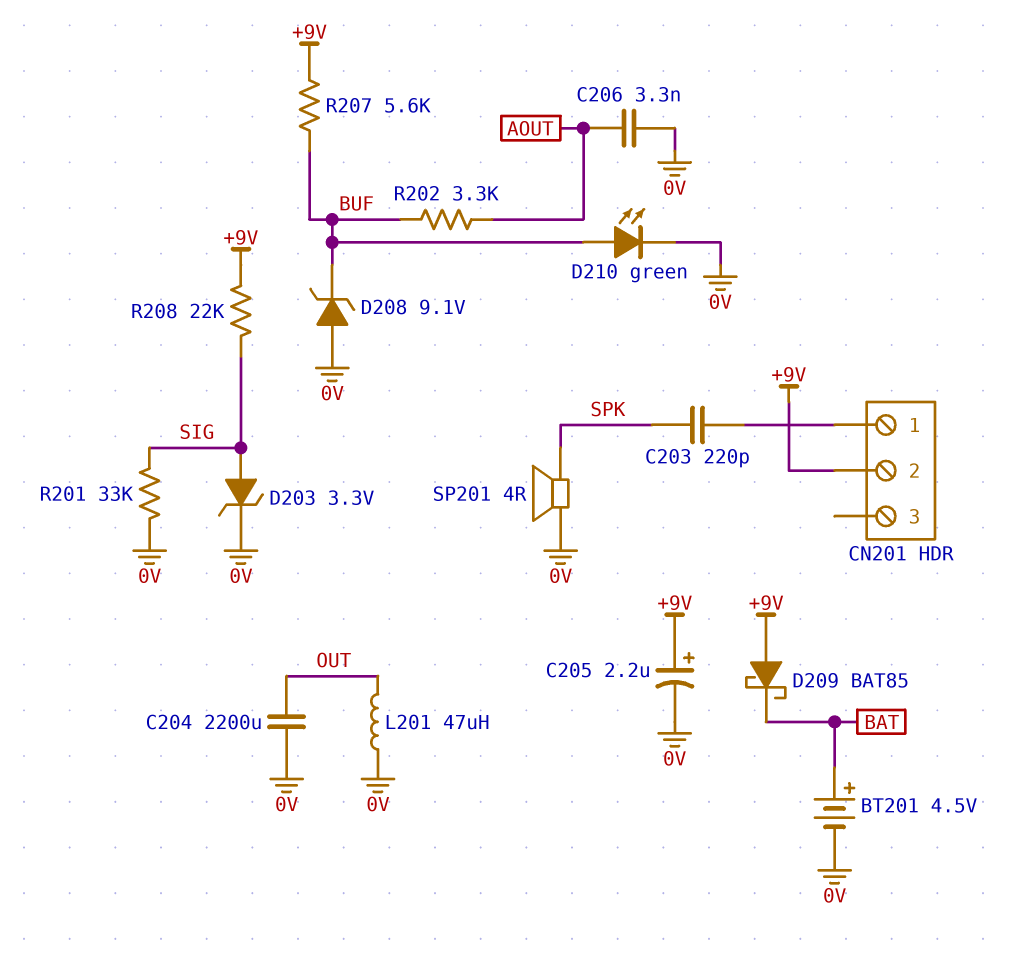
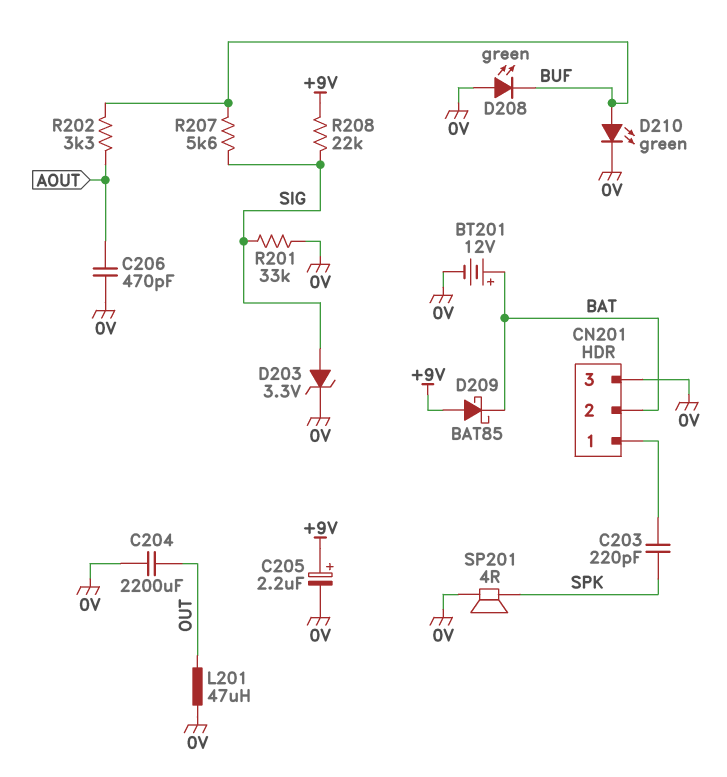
BT201: 4.5V (plus BAT, minus 0V) -> 12V (plus BAT, minus 0V)
C206: 3.3nF (0V, AOUT) -> 470pF (0V, AOUT)
CN201 pin 2: +9V -> BAT
CN201 pin 3: none -> 0V
D208: zener 9.1V (A 0V, K BUF) -> LED green (A 0V, K BUF)
R207: 5.6k (+9V, BUF) -> 5.6k (BUF, SIG)

